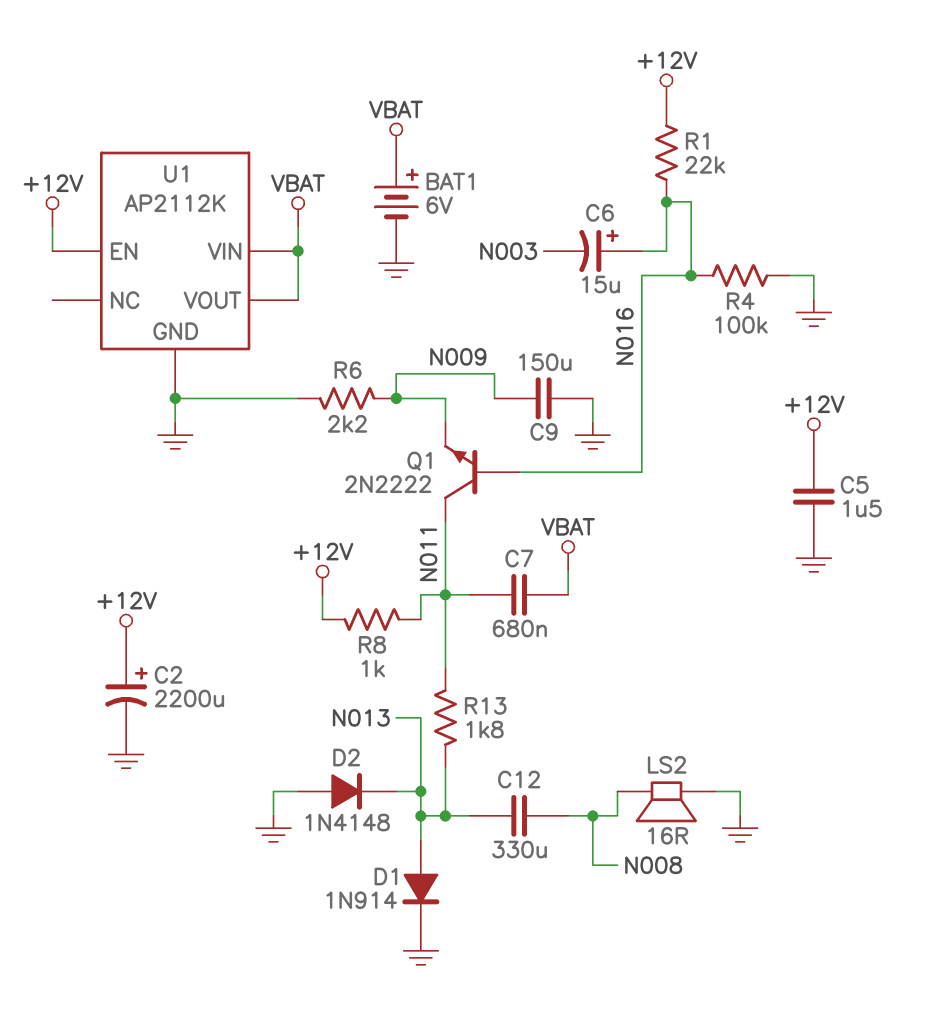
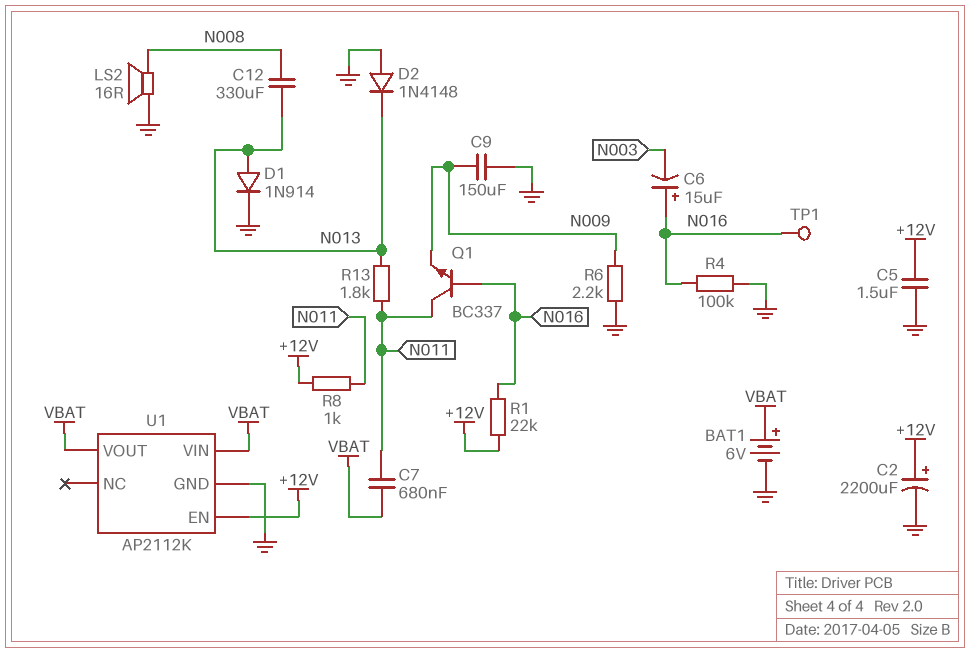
Q1: NPN 2N2222 (B N016, C N011, E N009) -> NPN BC337 (B N016, C N011, E N009)
TP1: none -> test point (N016)

